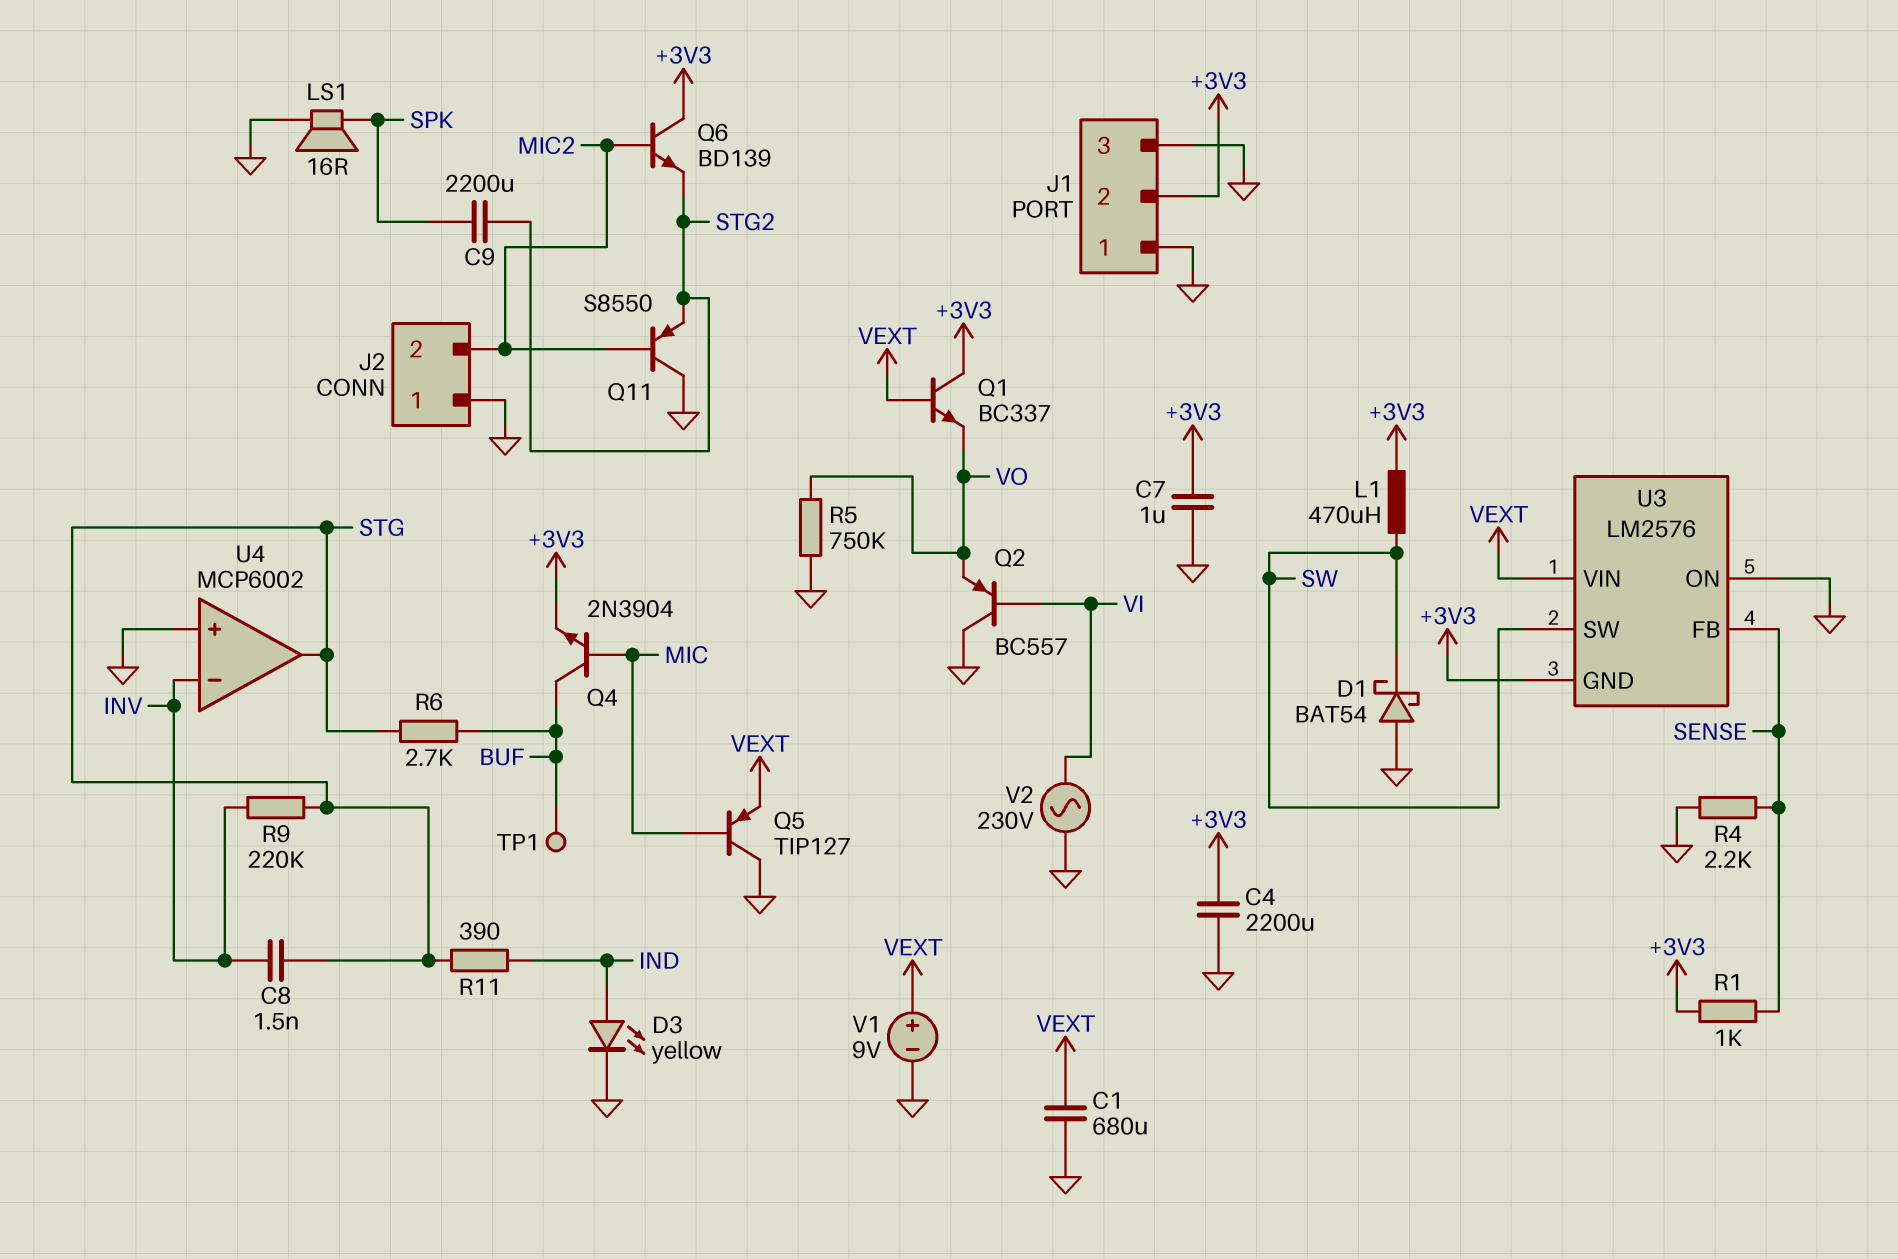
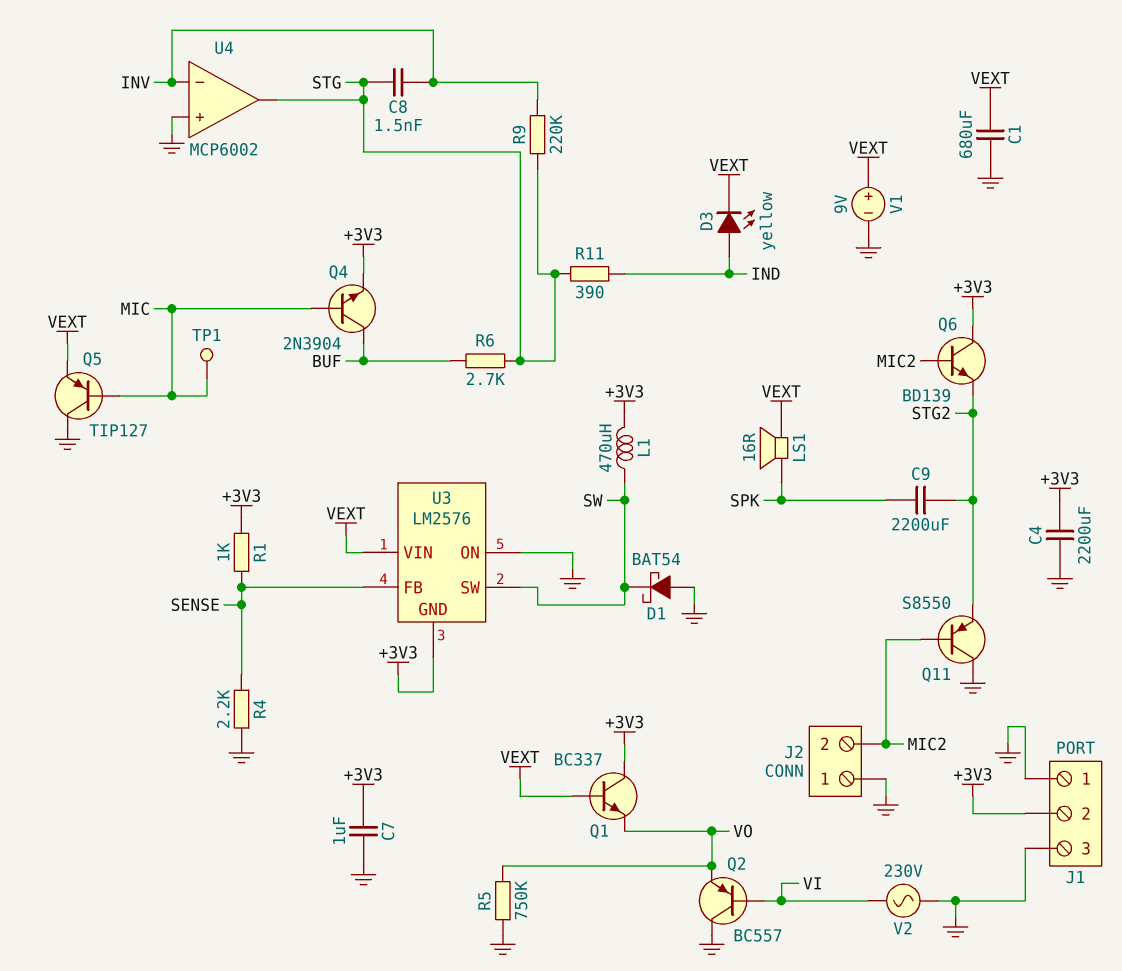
D3: LED yellow (A IND, K GND) -> LED yellow (A IND, K VEXT)
LS1: speaker 16R (GND, SPK) -> speaker 16R (SPK, VEXT)
TP1: test point (BUF) -> test point (MIC)

